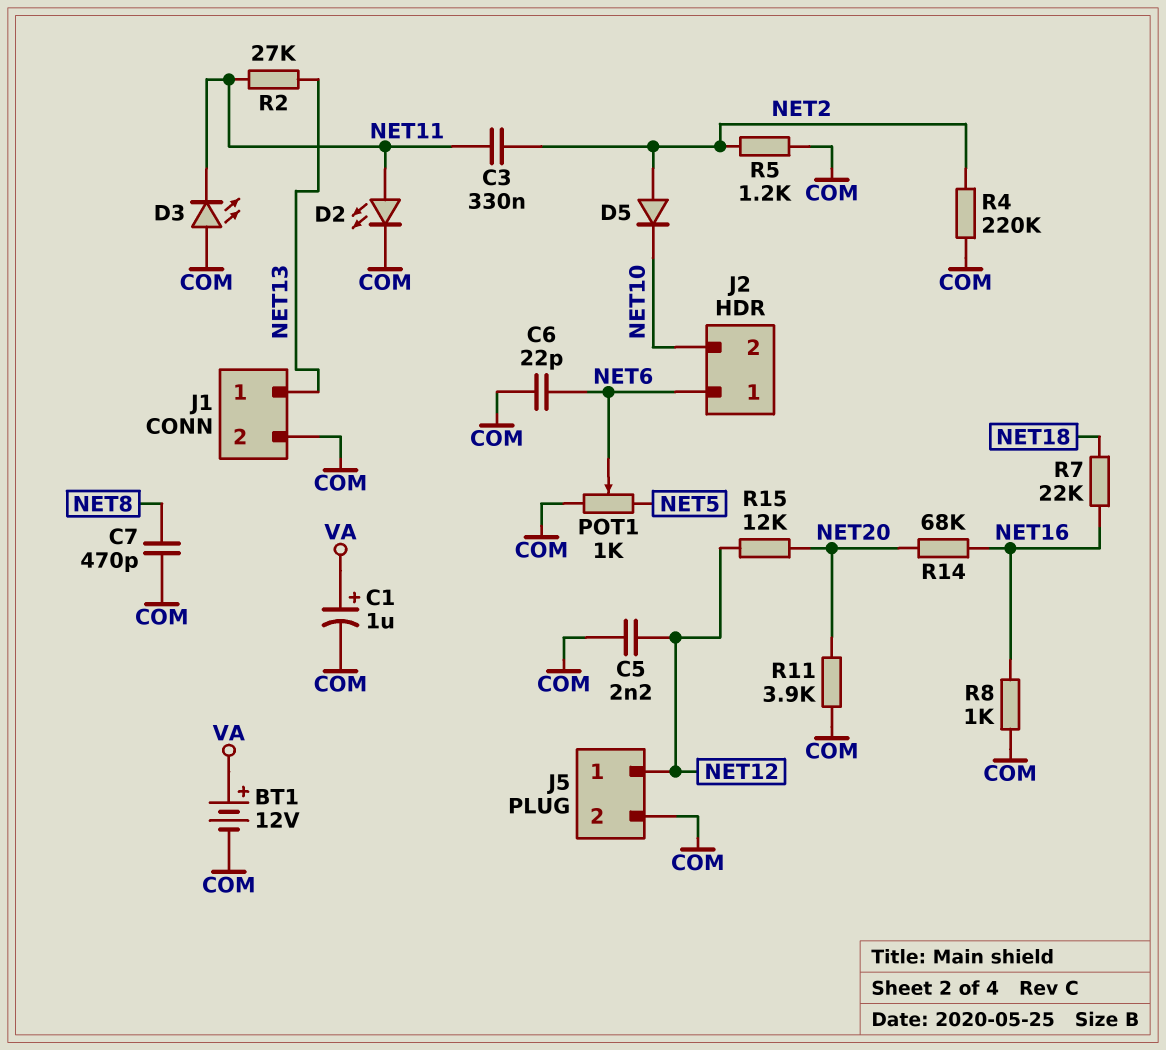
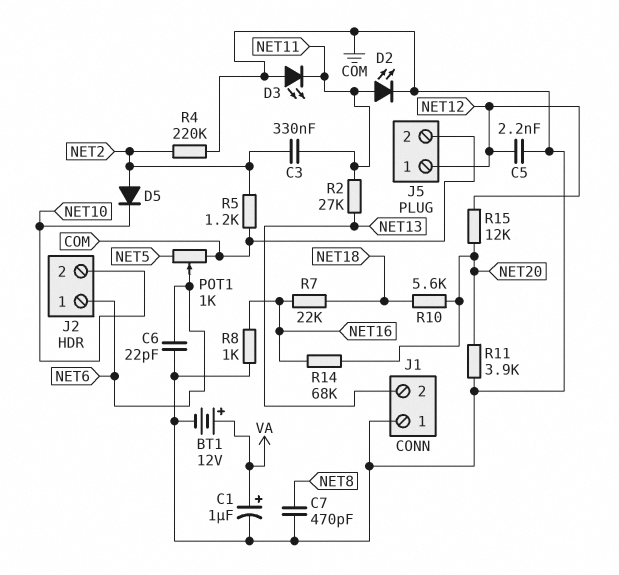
J1 pin 1: NET13 -> COM
J1 pin 2: COM -> NET13
R10: none -> 5.6k (NET18, NET20)

